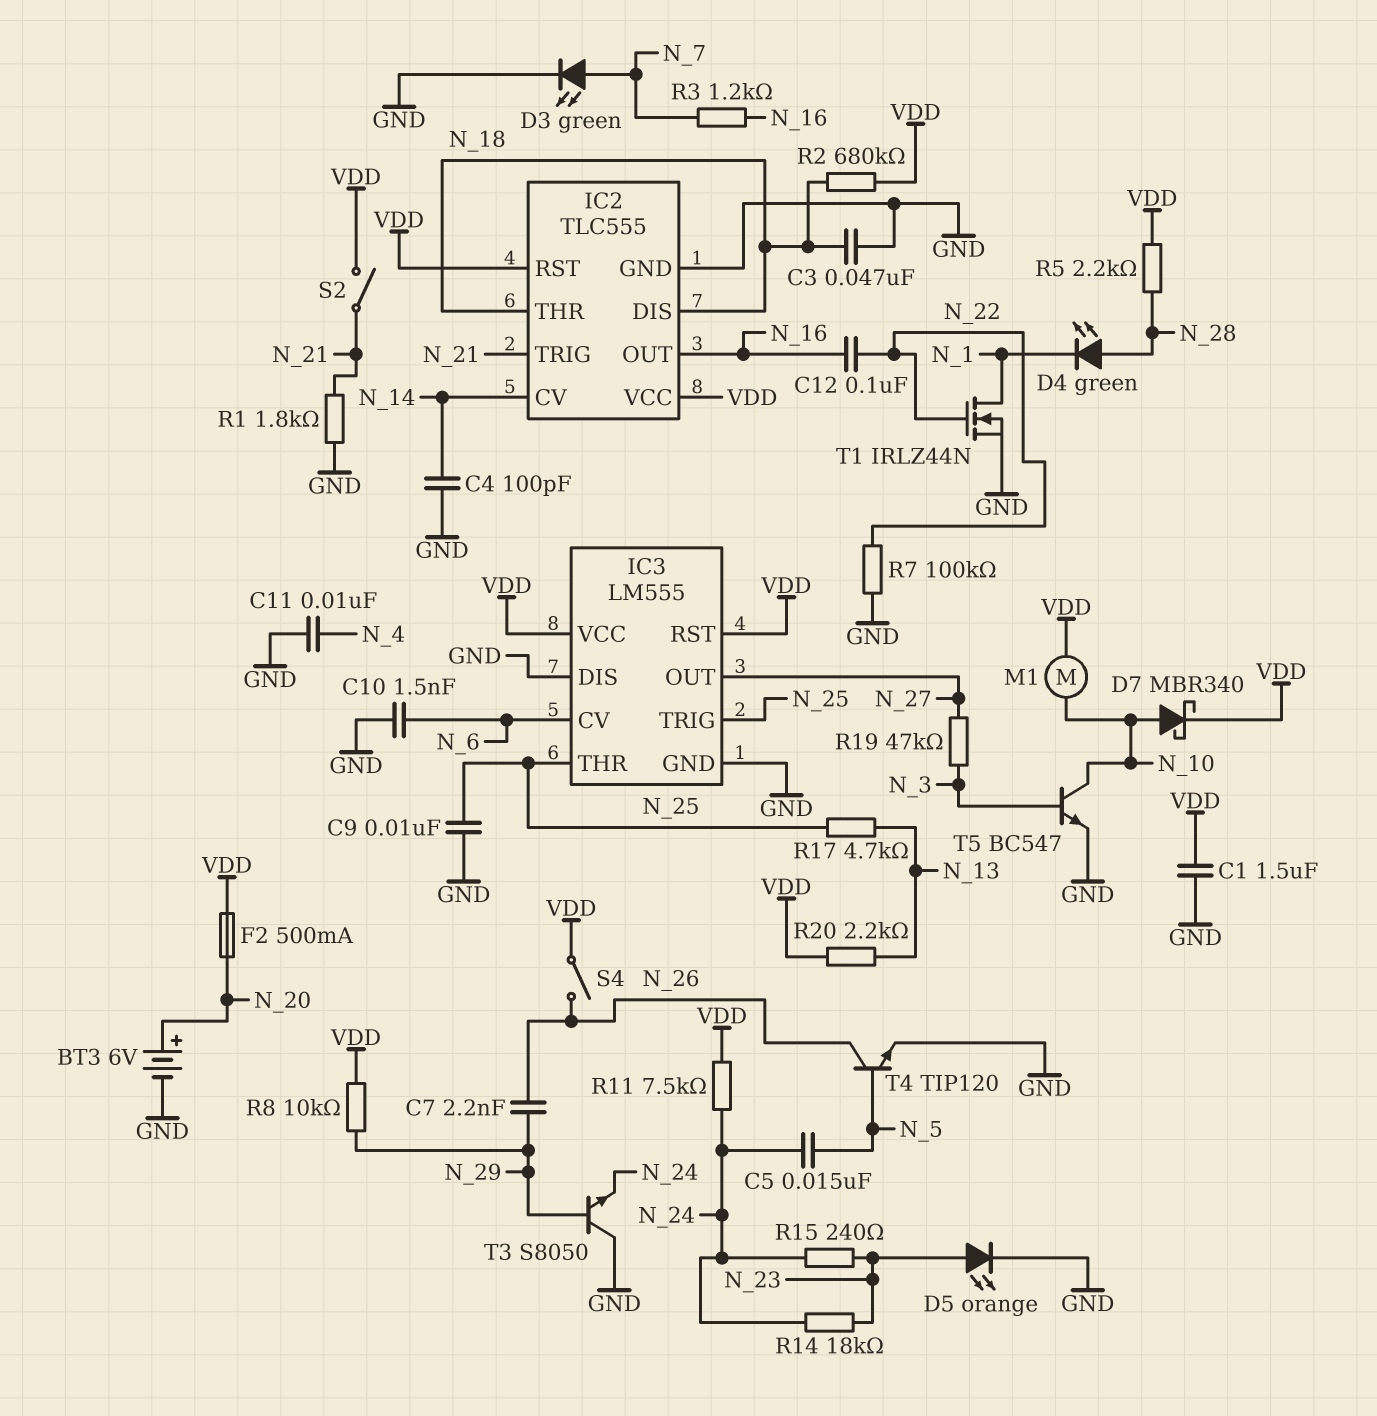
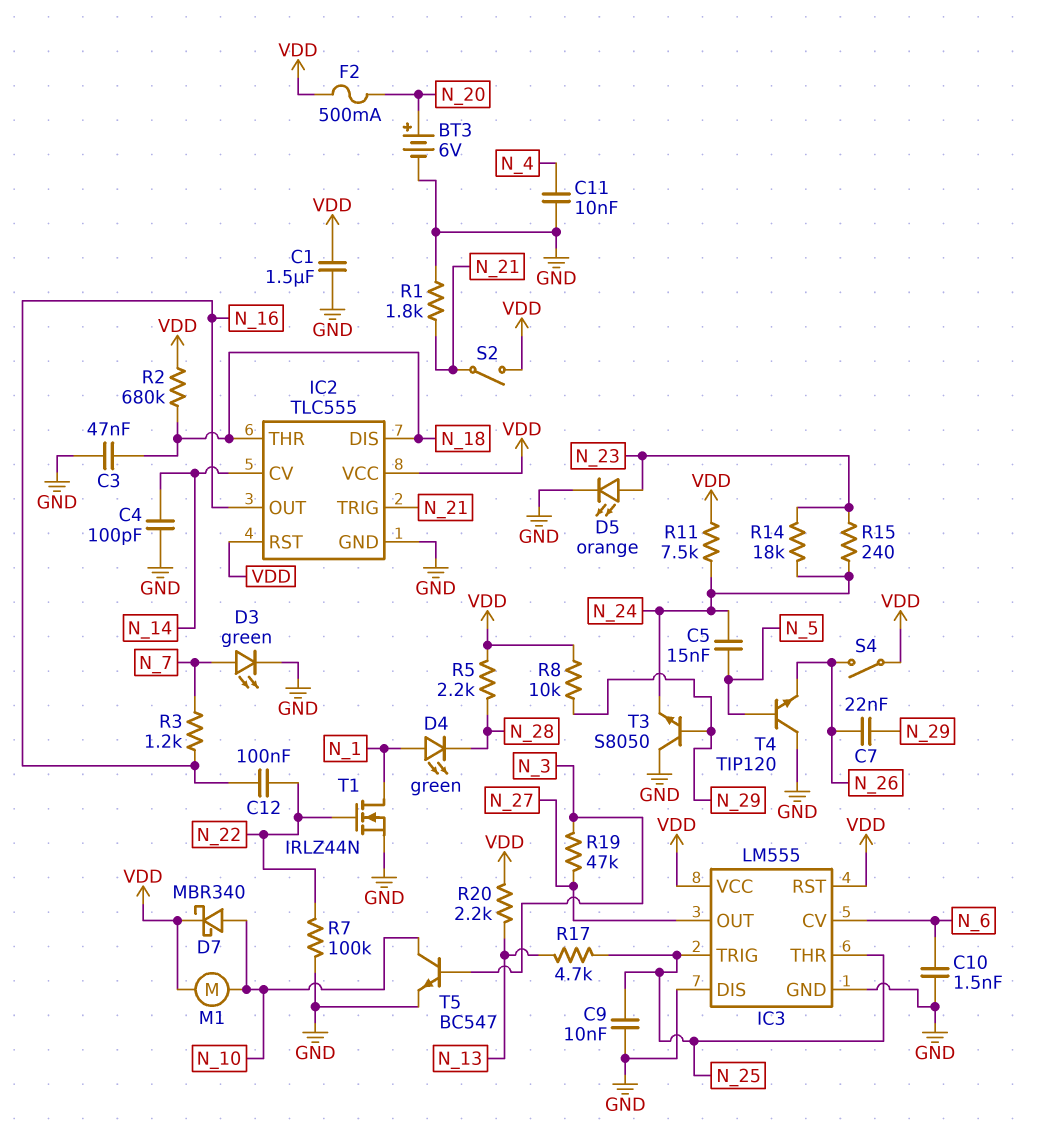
C7: 2.2nF (N_26, N_29) -> 22nF (N_26, N_29)
D4: LED green (A N_28, K N_1) -> LED green (A N_1, K N_28)
T4: NPN TIP120 (B N_5, C N_26, E GND) -> NPN TIP120 (B N_5, C GND, E N_26)

